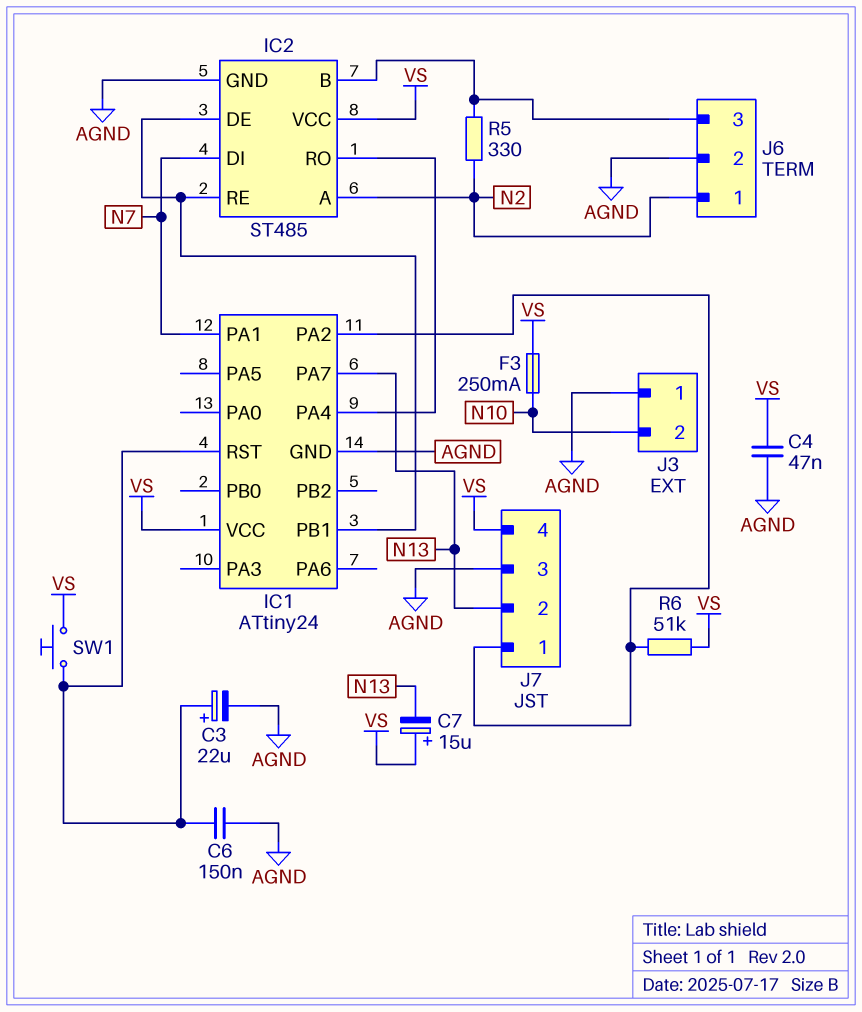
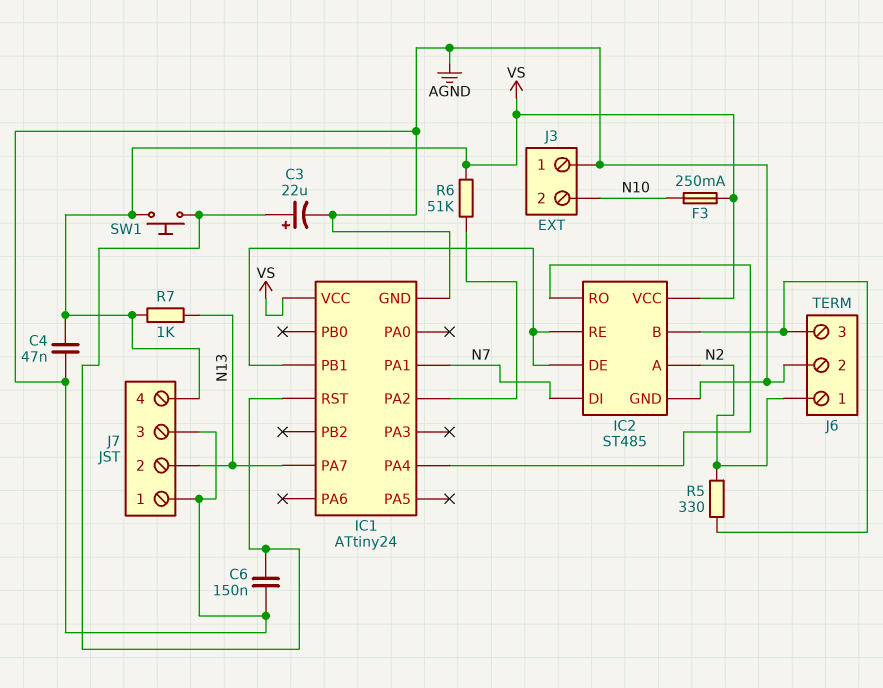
C7: 15uF (plus VS, minus N13) -> none
J7 pin 1: IC1/PA2 -> AGND
R7: none -> 1k (N13, VS)

